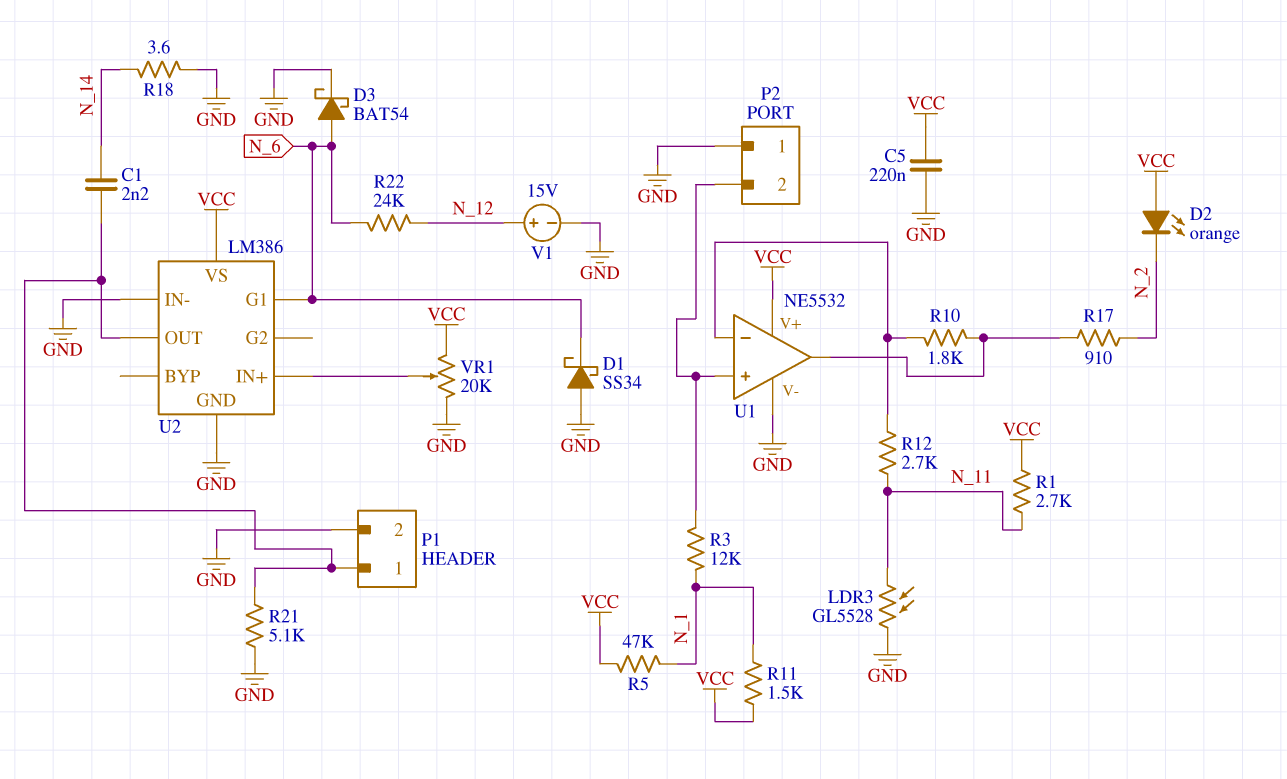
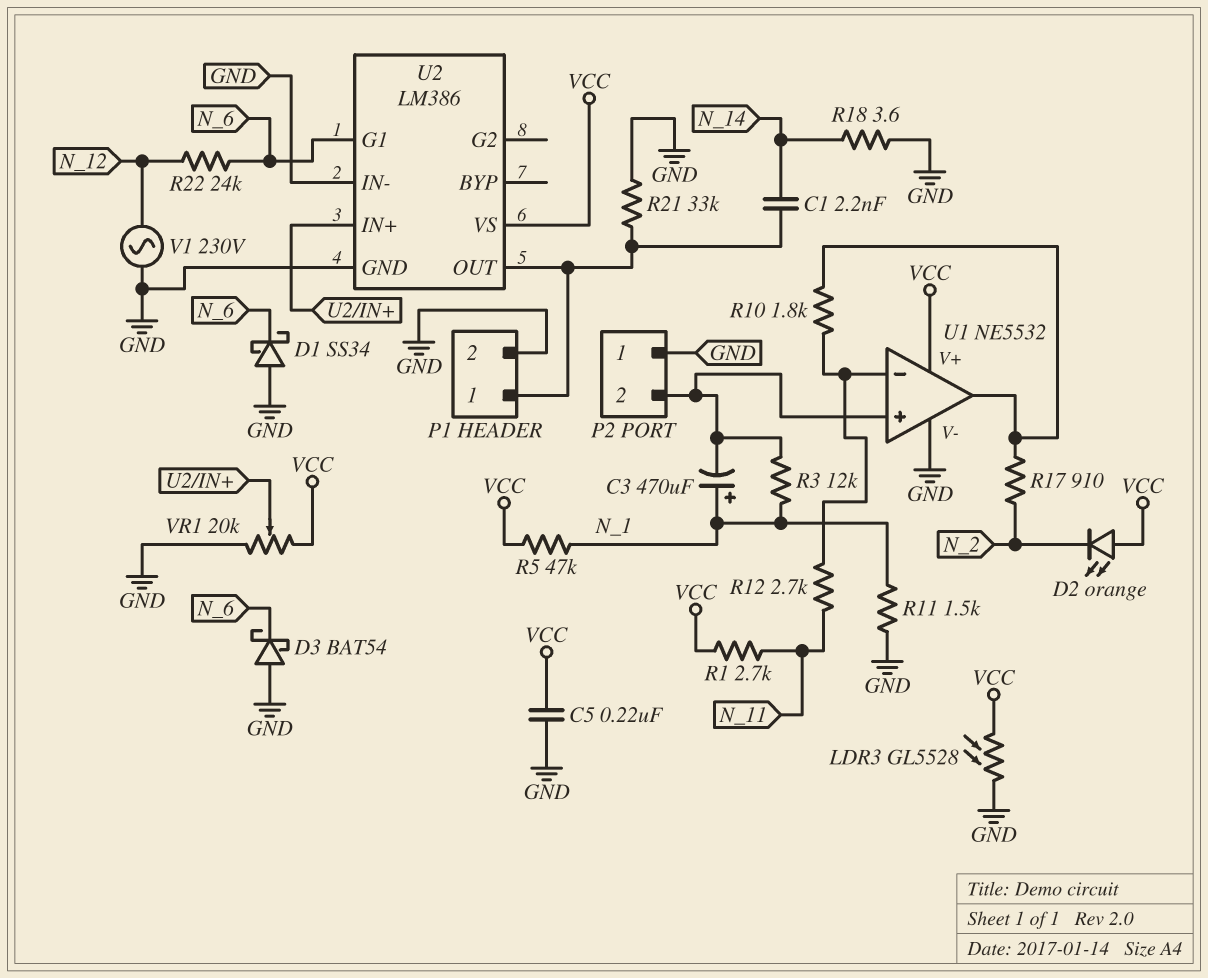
C3: none -> 470uF (plus N_1, minus P2/2)
D3: schottky BAT54 (A N_6, K GND) -> schottky BAT54 (A GND, K N_6)
LDR3: GL5528 (GND, N_11) -> GL5528 (GND, VCC)
R11: 1.5k (N_1, VCC) -> 1.5k (GND, N_1)
R21: 5.1k (GND, P1/1) -> 33k (GND, P1/1)
V1: 15V (plus N_12, minus GND) -> AC 230V (GND, N_12)

